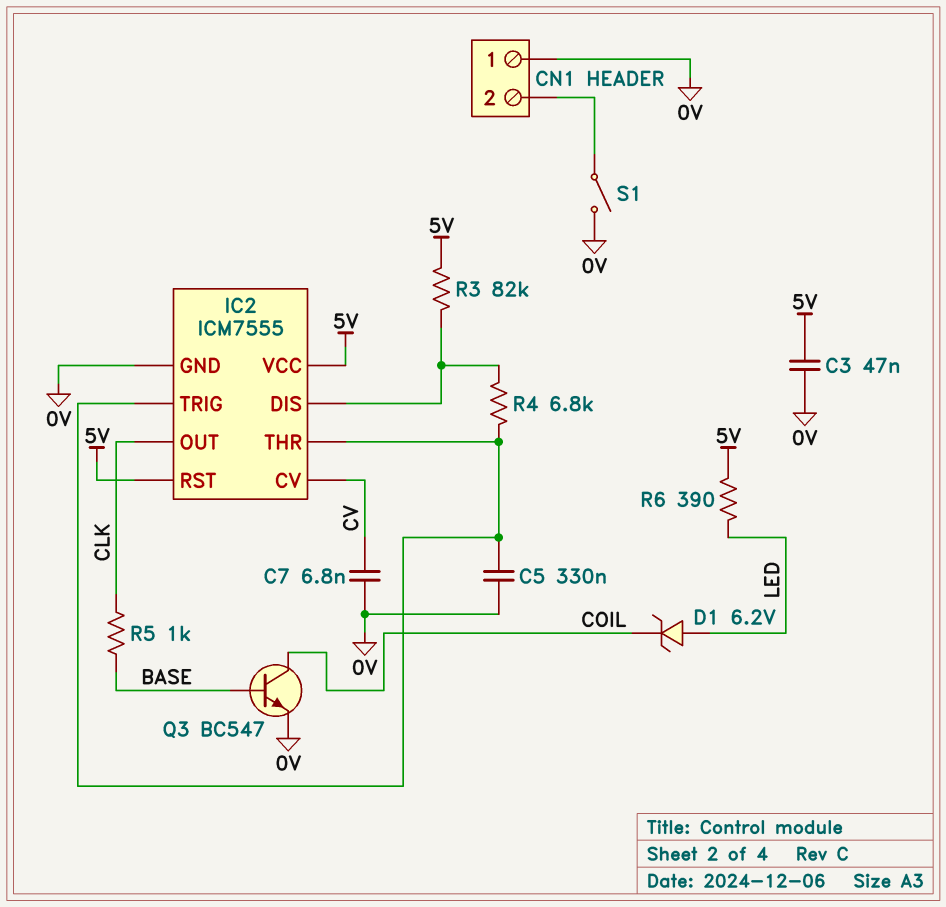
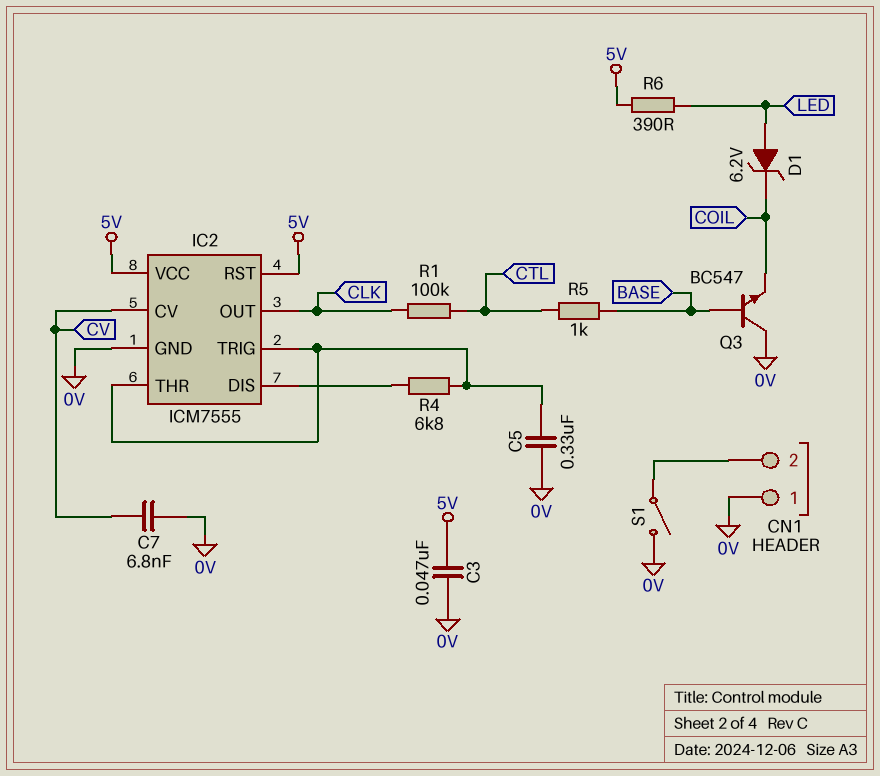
Q3: NPN BC547 (B BASE, C COIL, E 0V) -> NPN BC547 (B BASE, C 0V, E COIL)
R1: none -> 100k (CLK, CTL)
R3: 82k (5V, IC2/DIS) -> none
R5: 1k (BASE, CLK) -> 1k (BASE, CTL)

